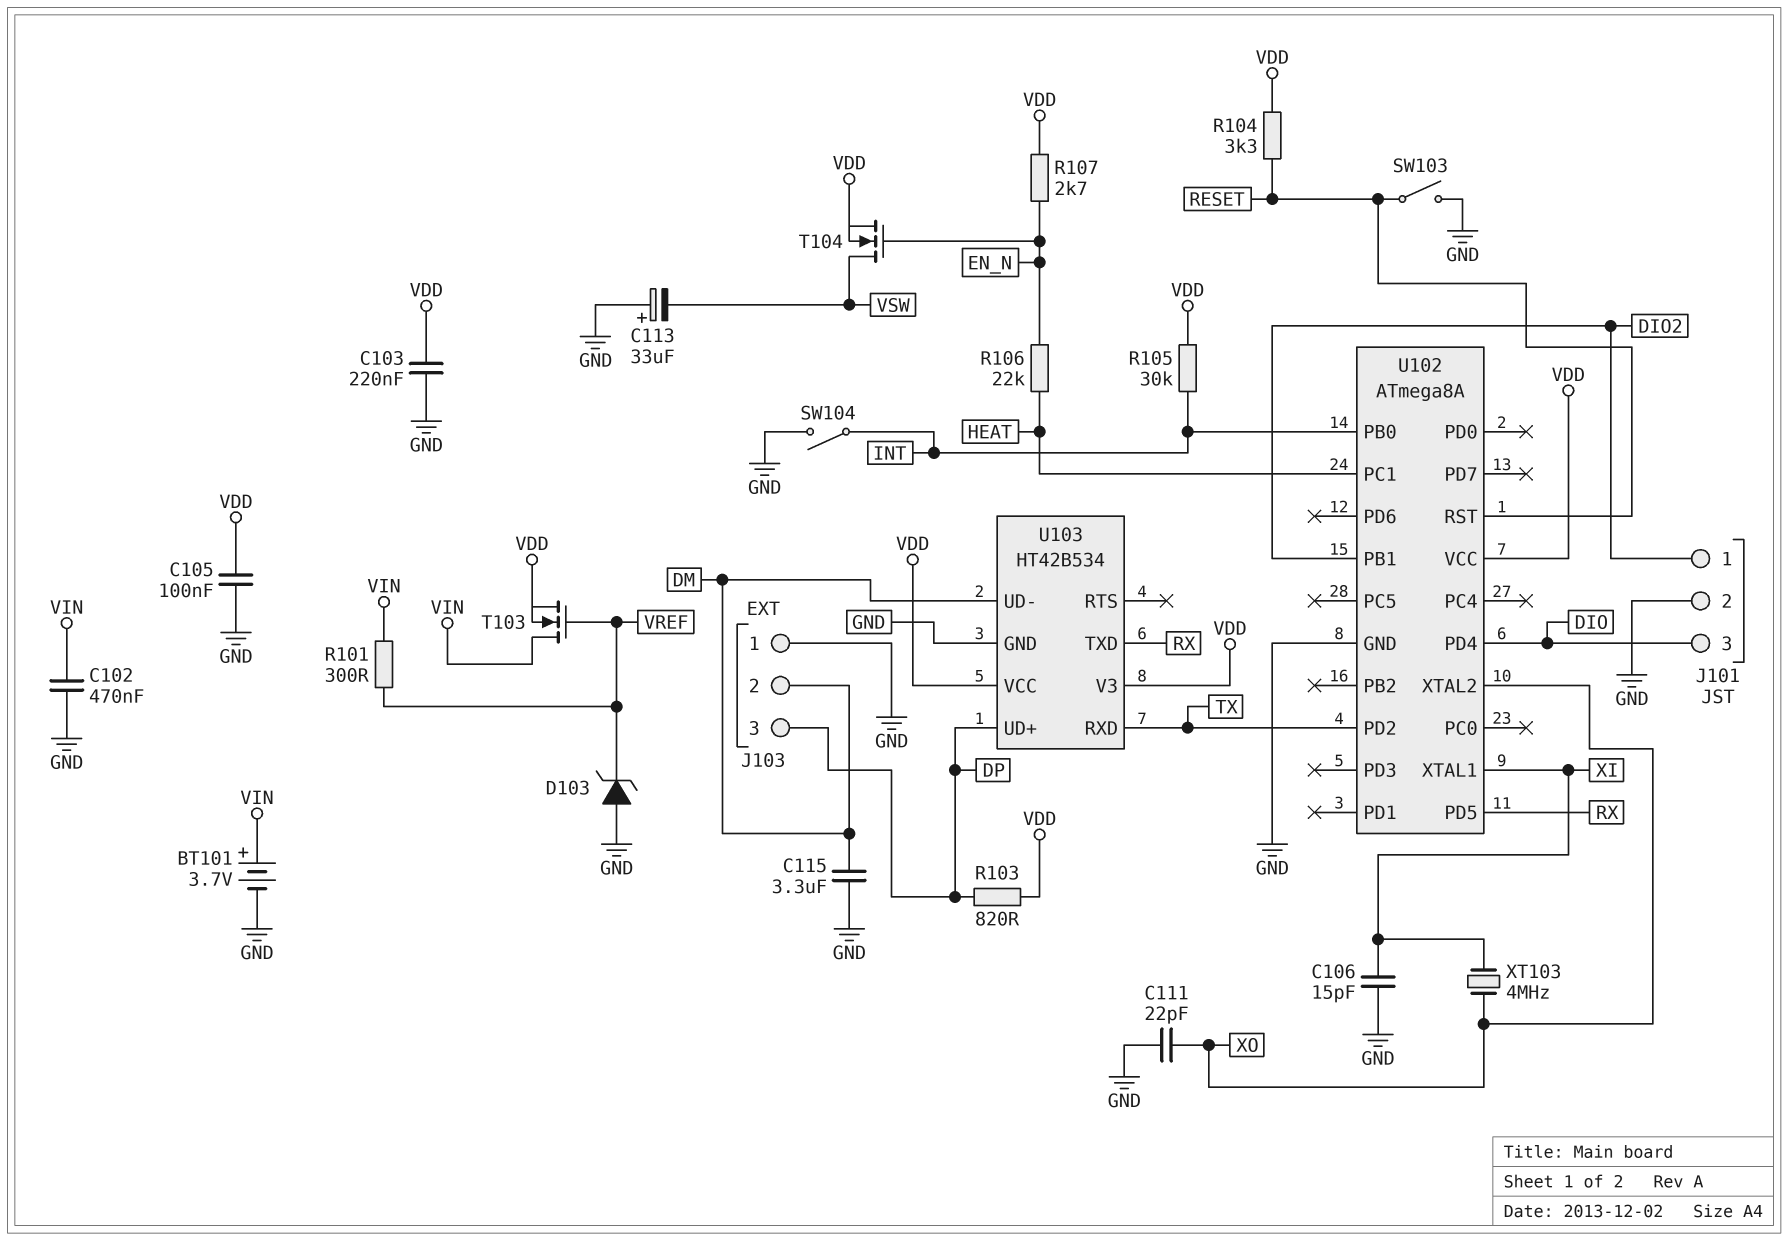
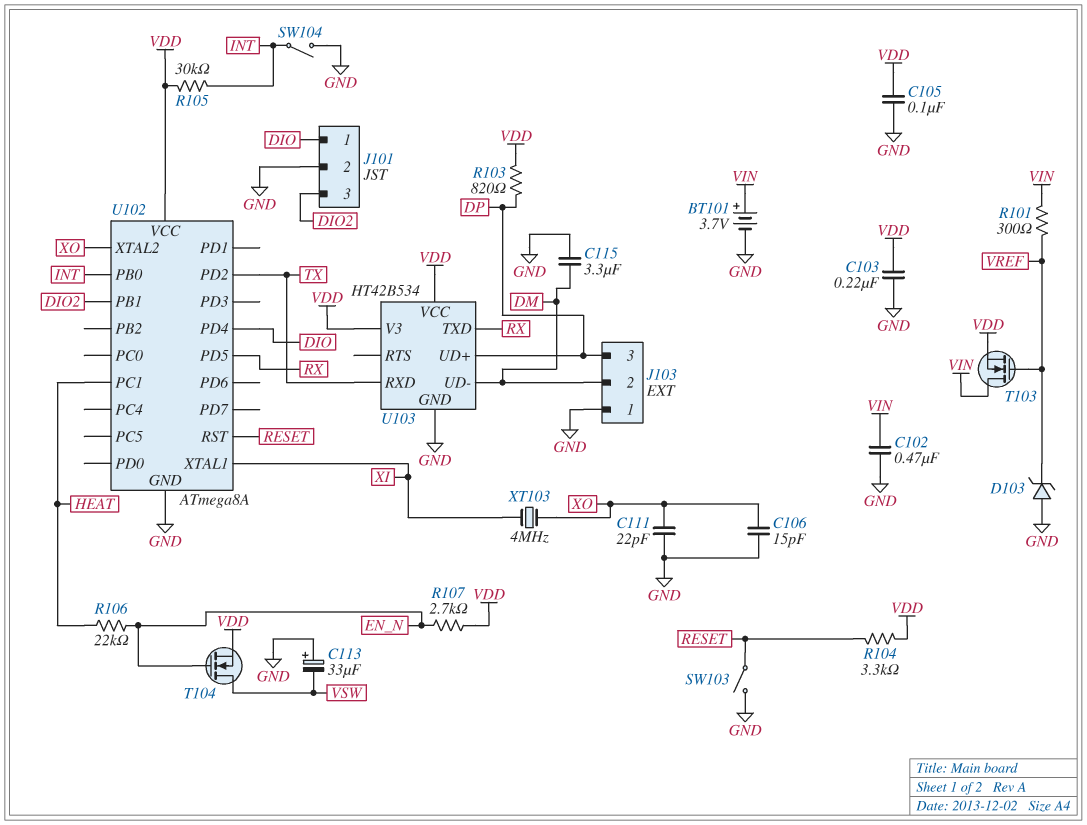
C106: 15pF (GND, XI) -> 15pF (GND, XO)
J101 pin 1: DIO2 -> DIO
J101 pin 3: DIO -> DIO2

